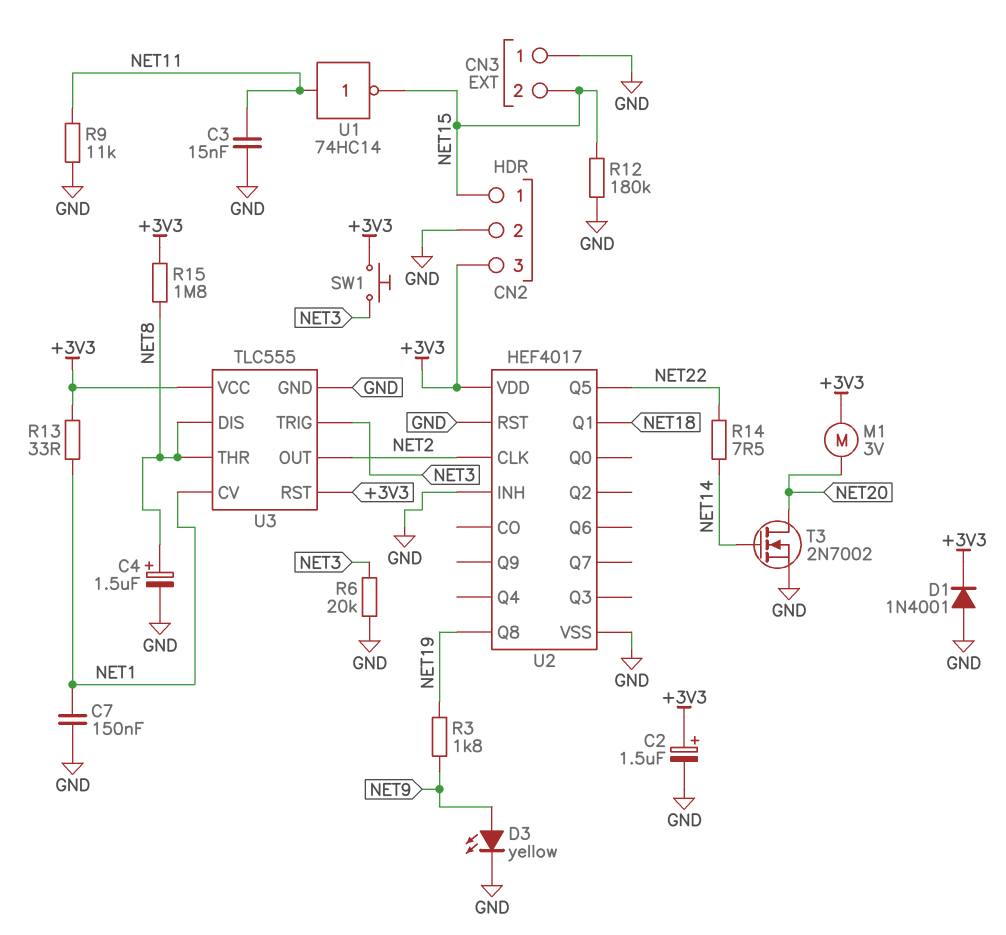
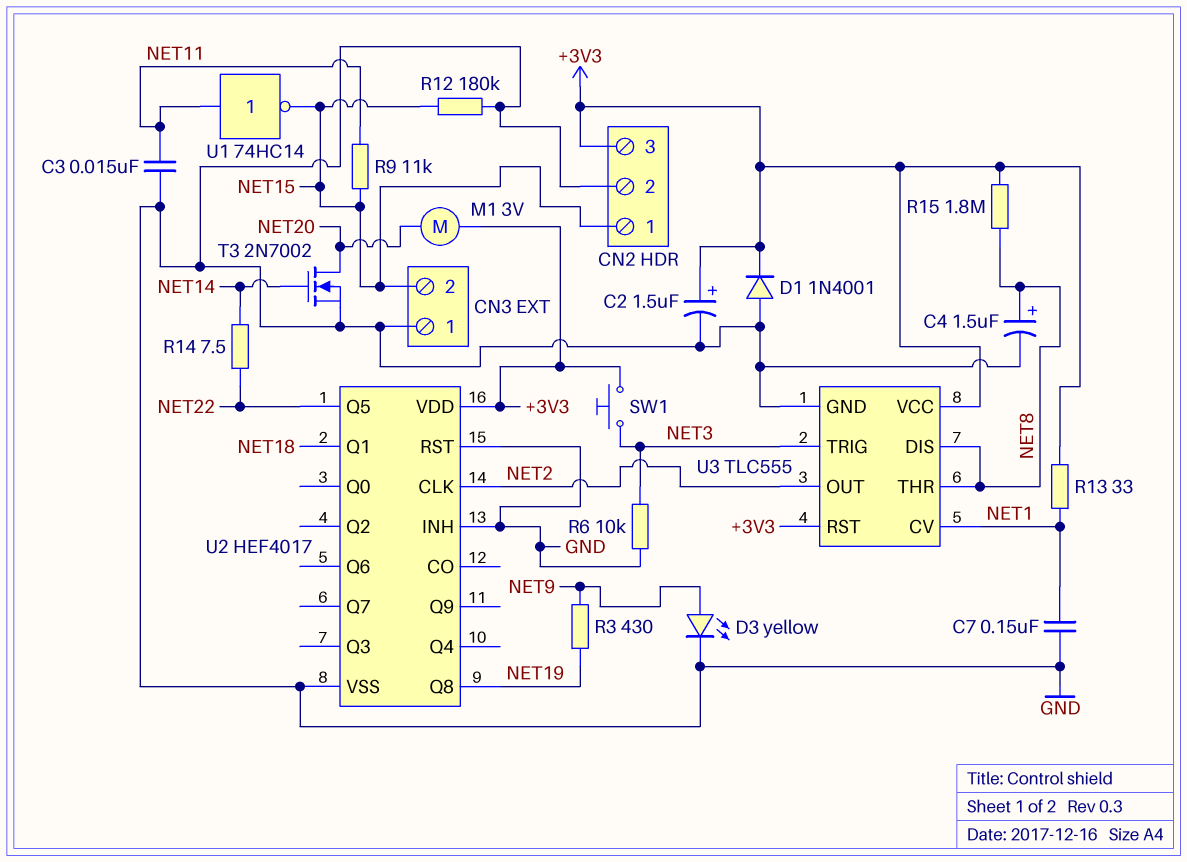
R3: 1.8k (NET9, NET19) -> 430 (NET9, NET19)
R6: 20k (GND, NET3) -> 10k (GND, NET3)
R9: 11k (GND, NET11) -> 11k (NET11, NET15)

